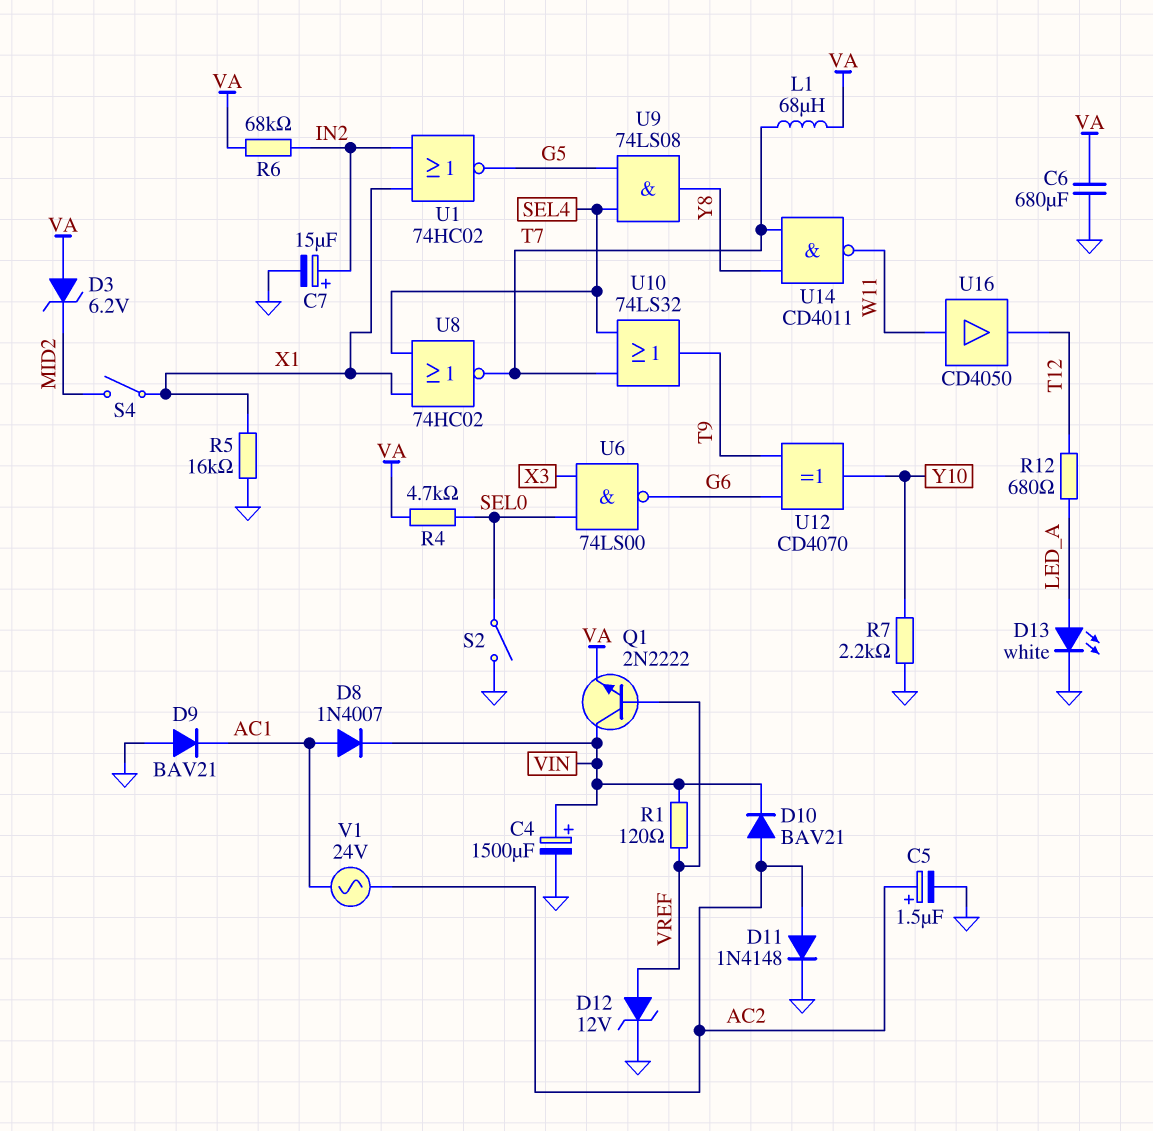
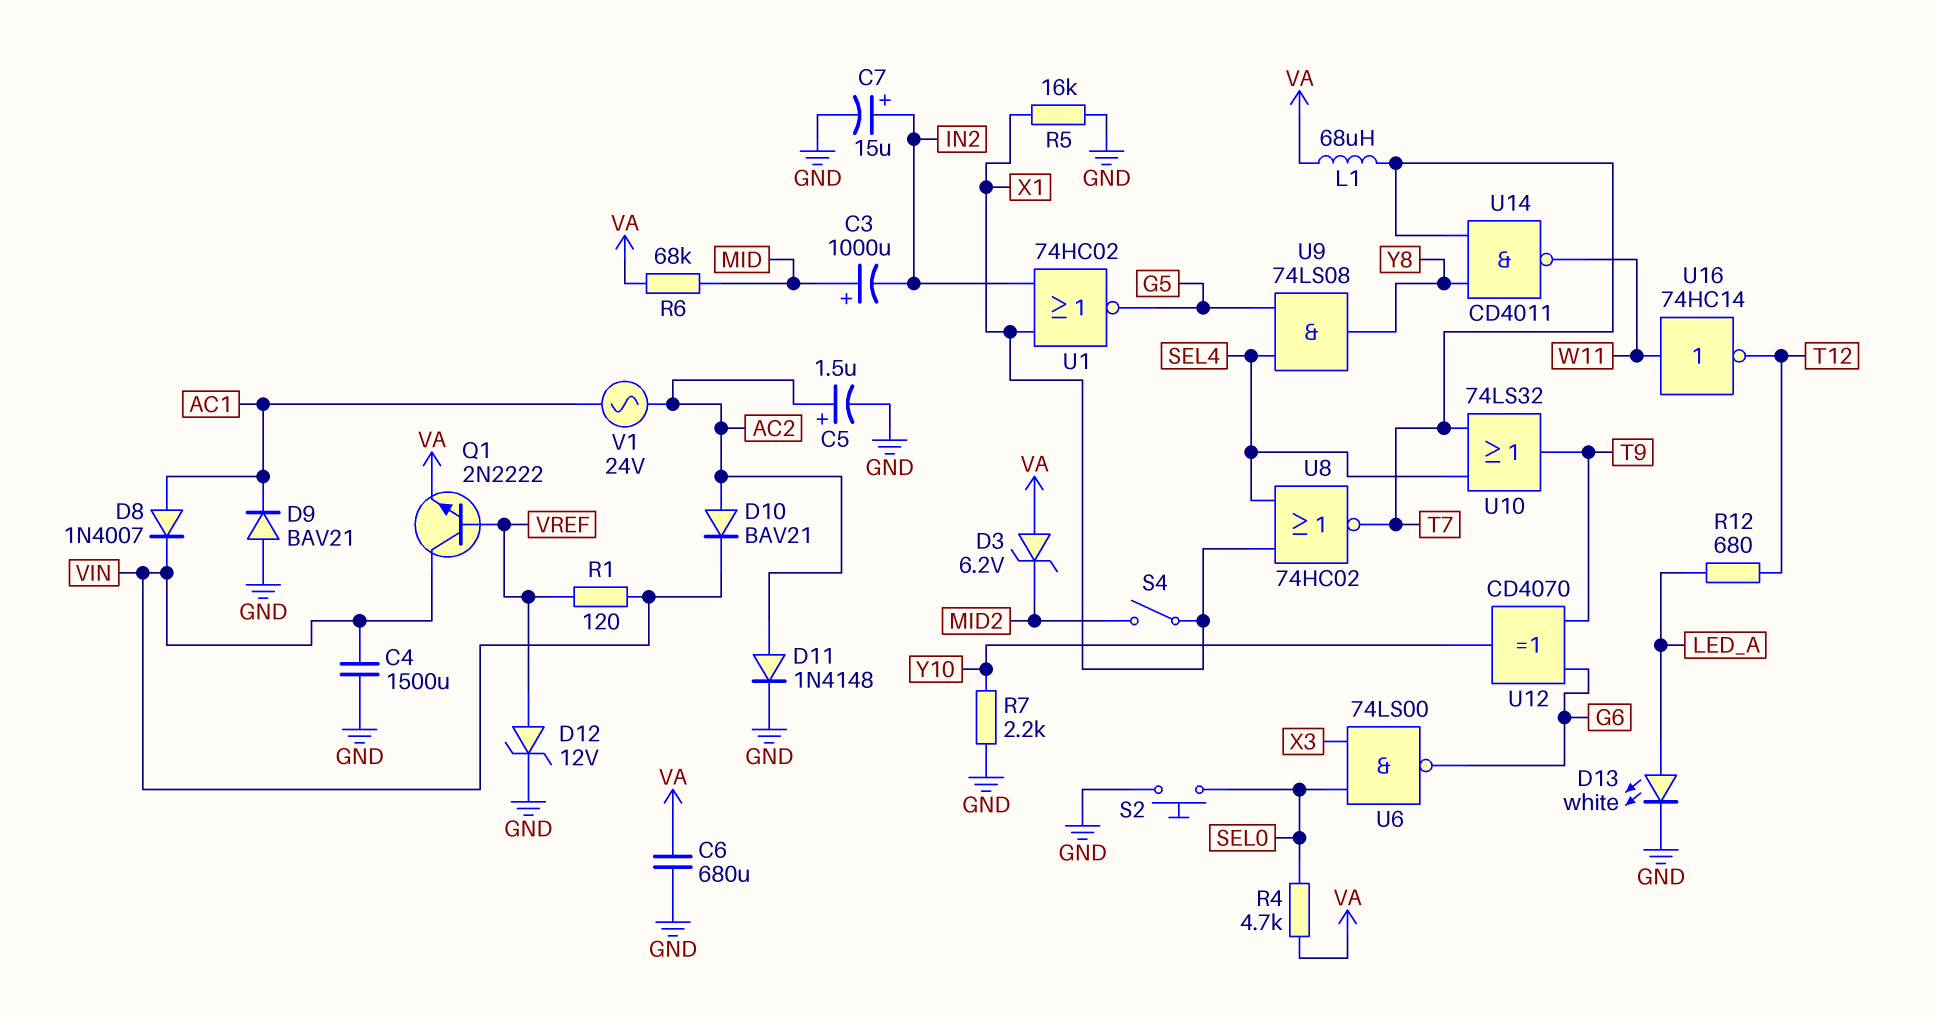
C3: none -> 1000uF (plus MID, minus IN2)
C4: 1500uF (plus VIN, minus GND) -> 1500uF (GND, VIN)
R6: 68k (IN2, VA) -> 68k (MID, VA)
S2: switch (GND, SEL0) -> button (GND, SEL0)
U16: buffer CD4050 (in W11, out T12) -> NOT 74HC14 (in W11, out T12)

